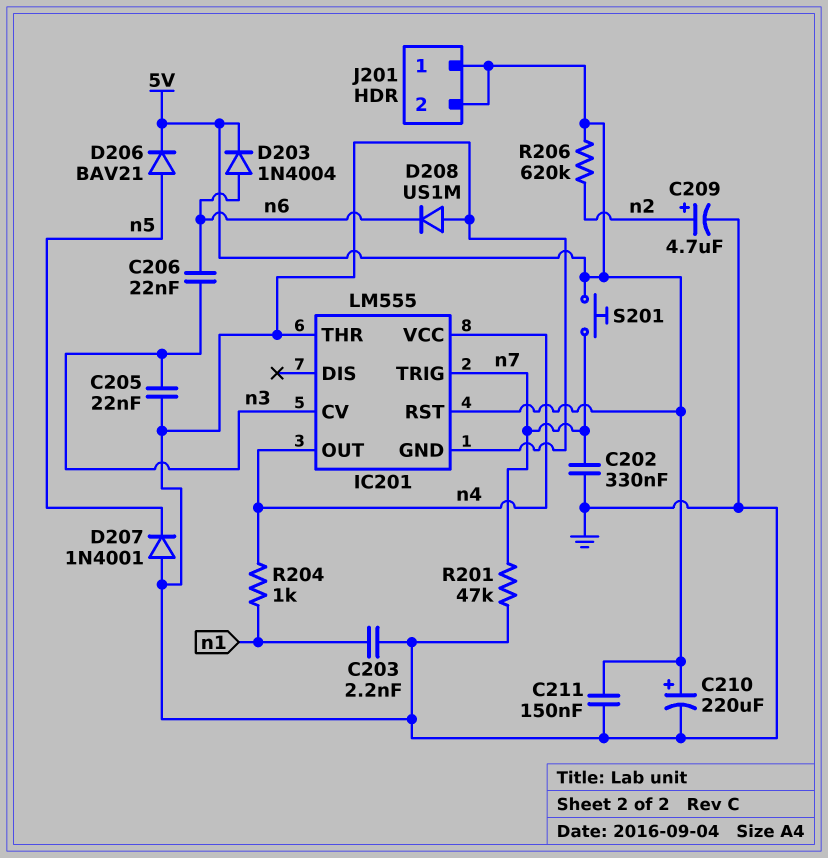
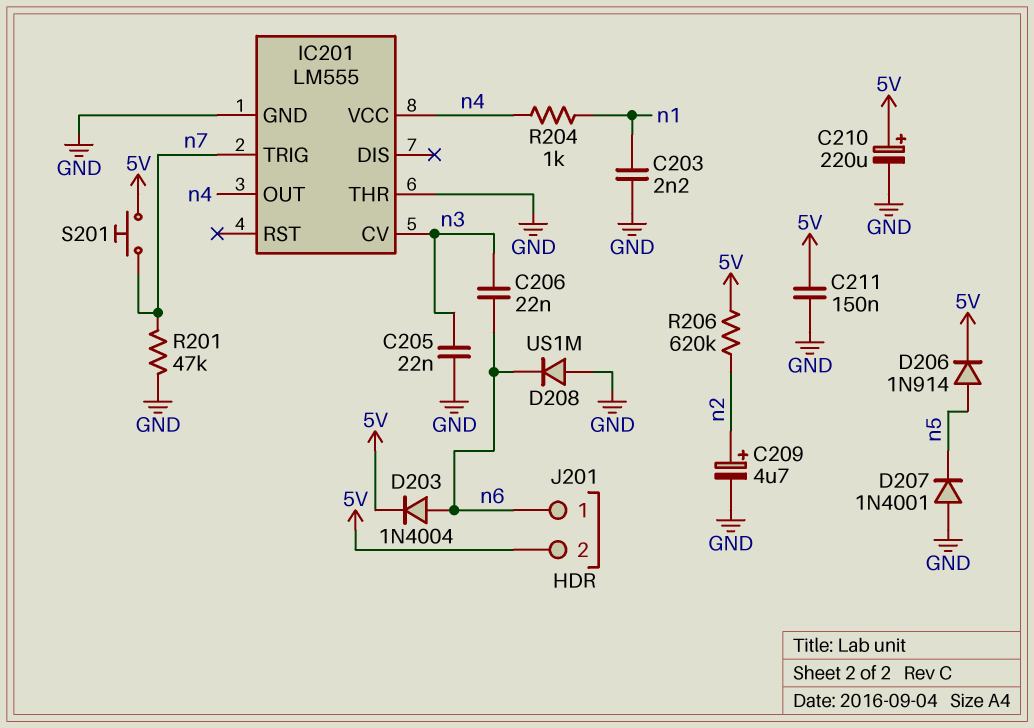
C202: 330nF (GND, n7) -> none
D206: diode BAV21 (A n5, K 5V) -> diode 1N914 (A n5, K 5V)
IC201 pin RST: 5V -> none
J201 pin 1: 5V -> n6

